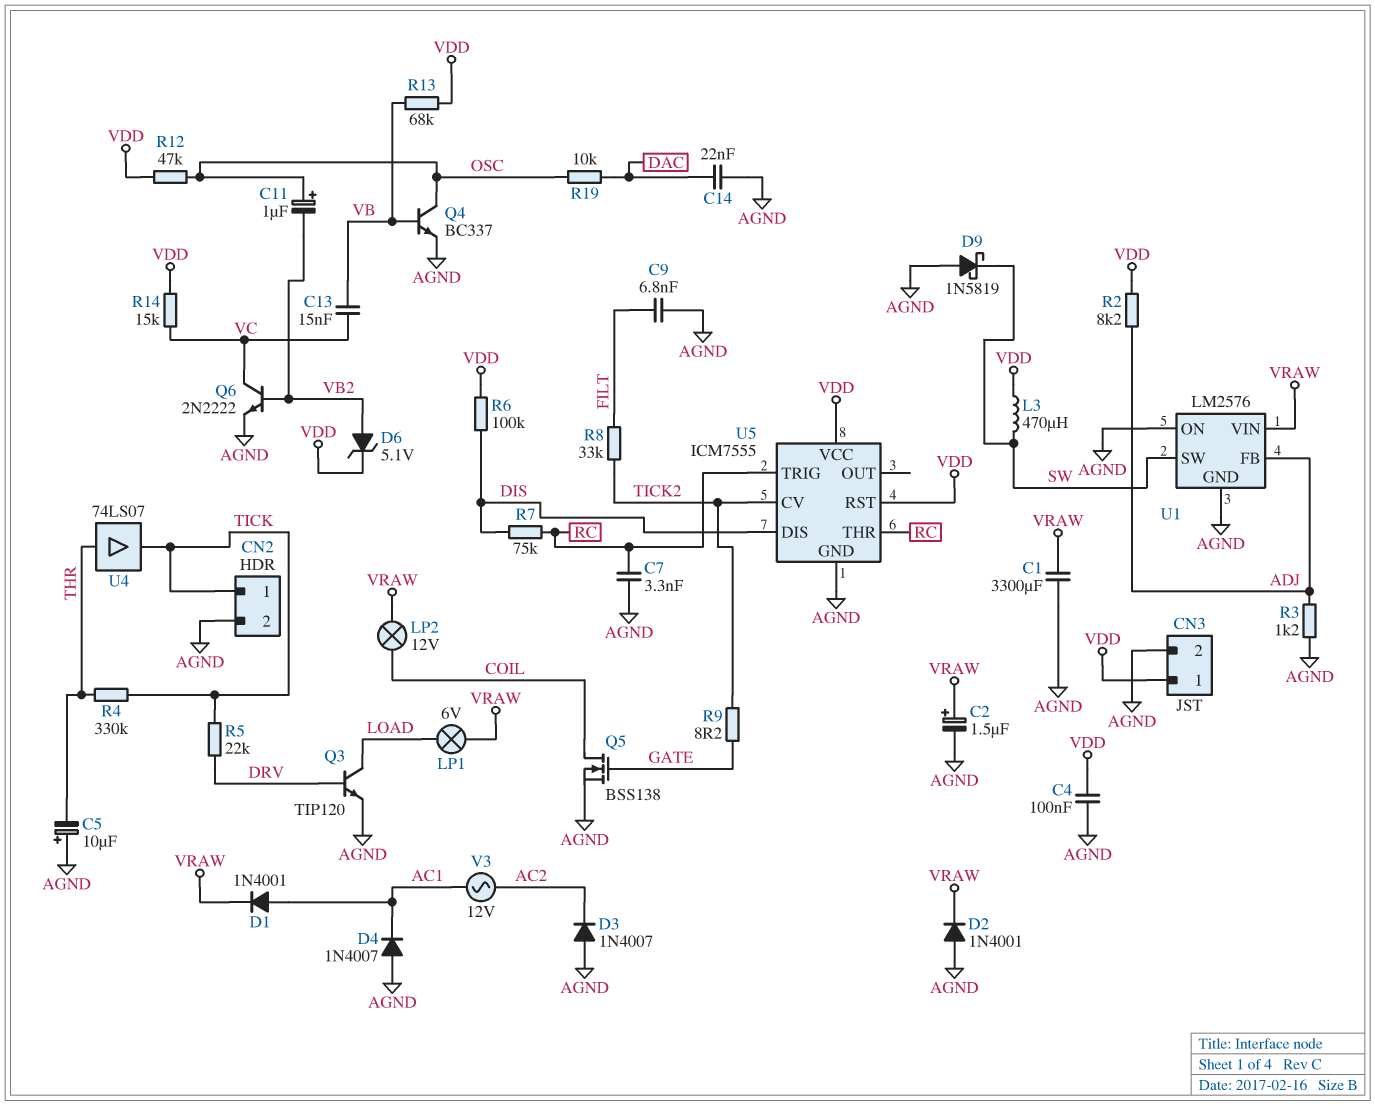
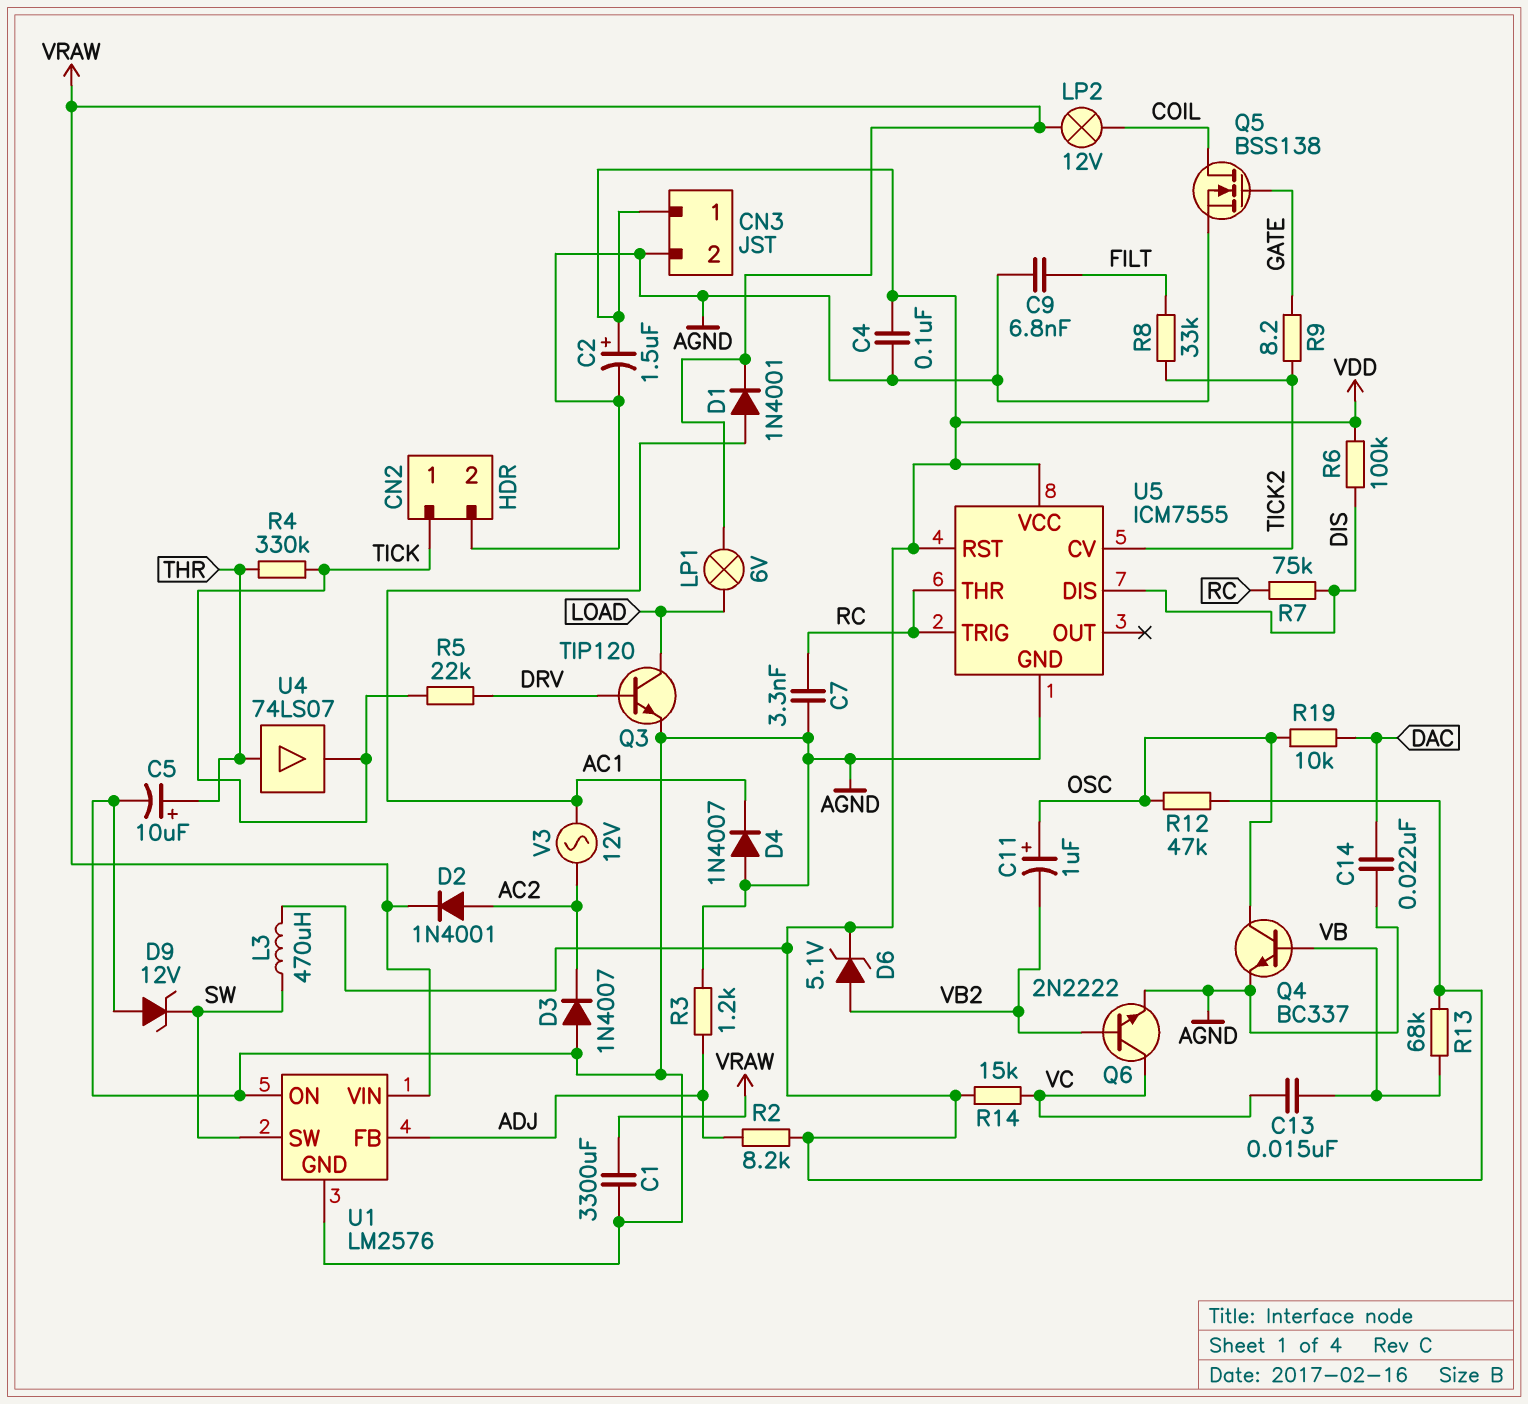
C2: 1.5uF (plus VRAW, minus AGND) -> 1.5uF (plus VDD, minus AGND)
C5: 10uF (plus AGND, minus THR) -> 10uF (plus THR, minus AGND)
D2: diode 1N4001 (A AGND, K VRAW) -> diode 1N4001 (A AC2, K VRAW)
D9: schottky 1N5819 (A AGND, K SW) -> zener 12V (A AGND, K SW)

